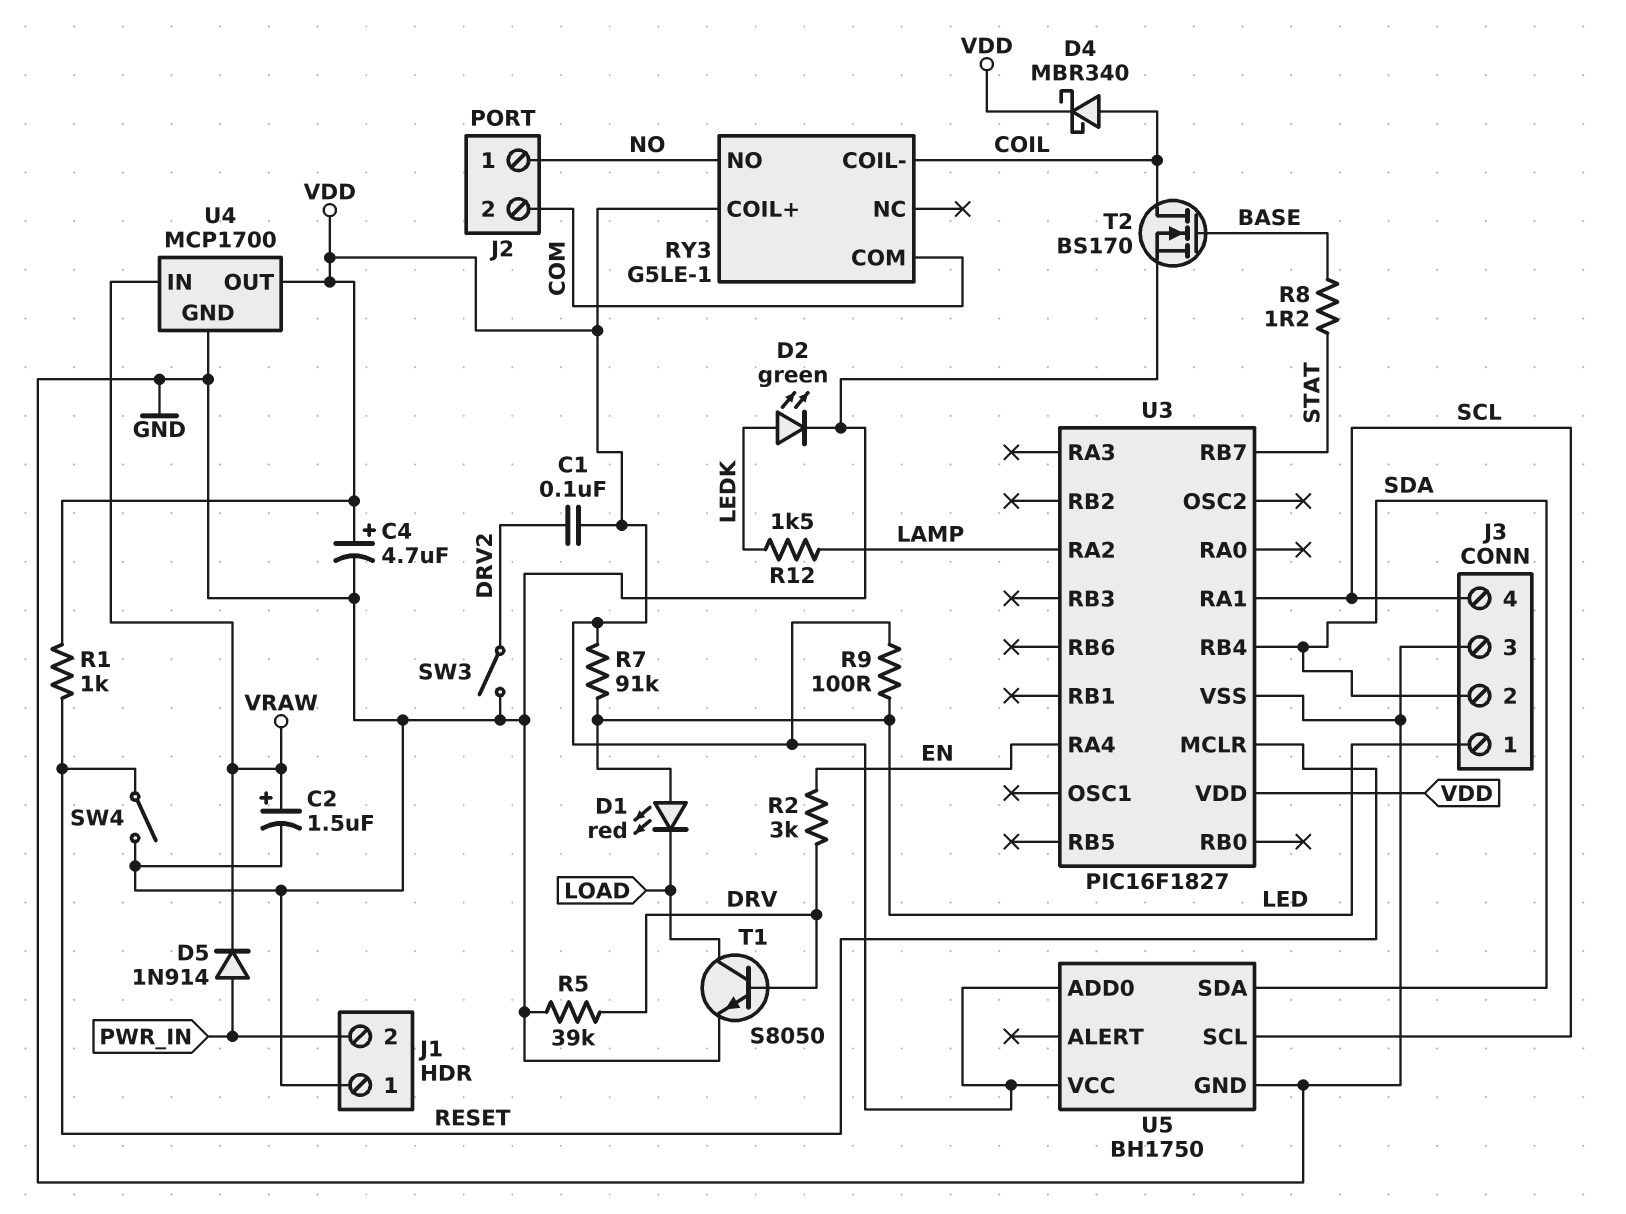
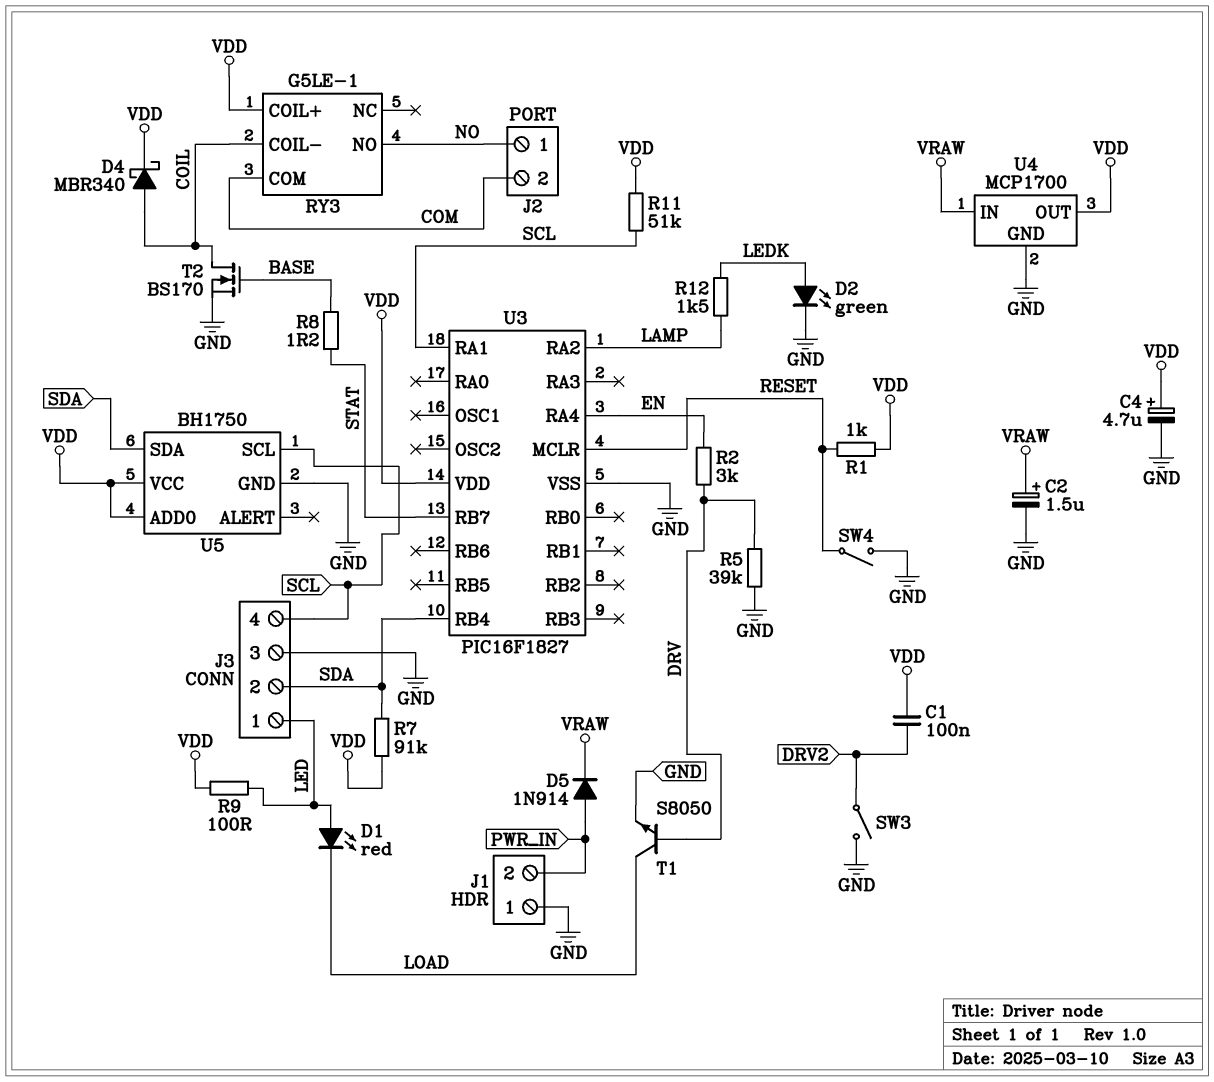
R7: 91k (LED, VDD) -> 91k (SDA, VDD)
R11: none -> 51k (SCL, VDD)

